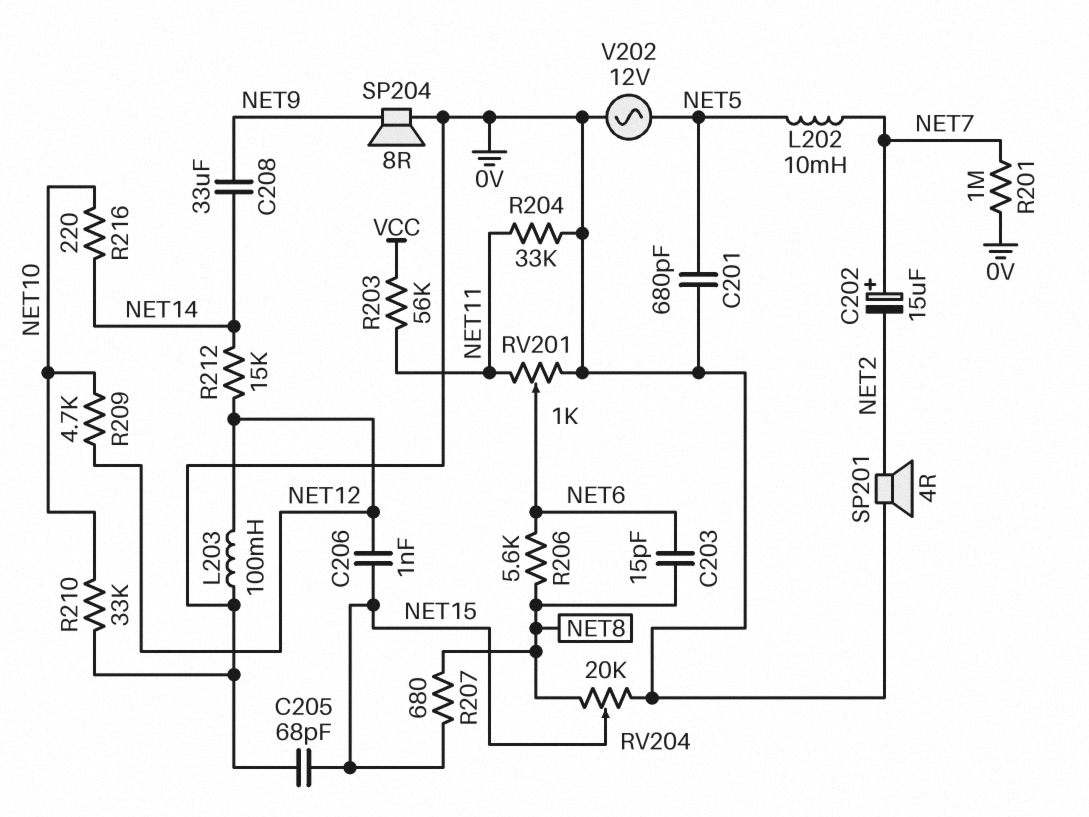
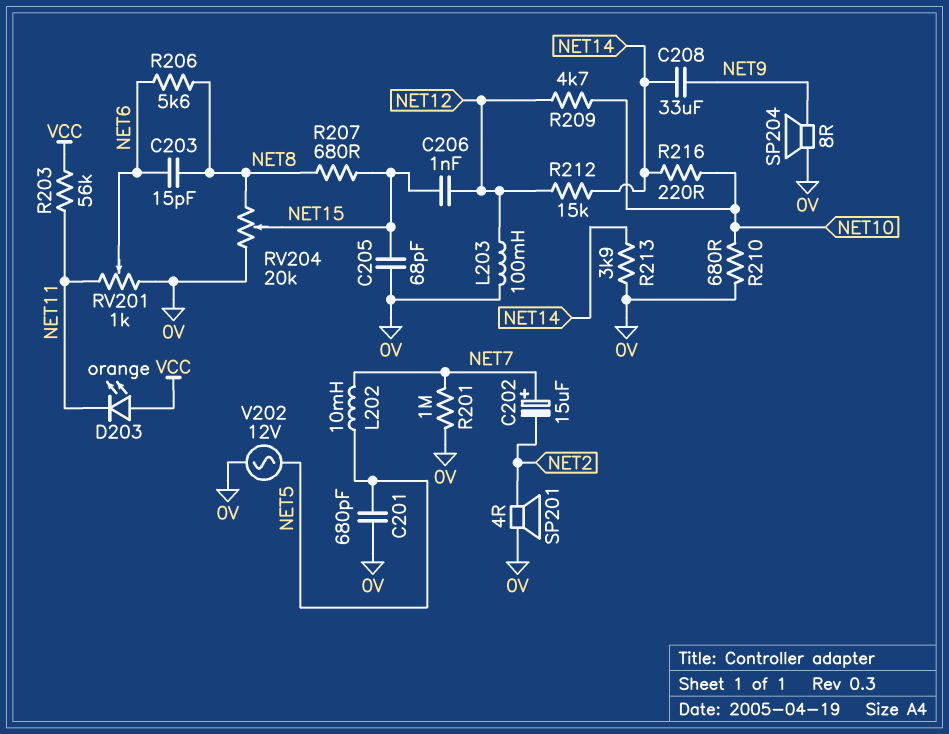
D203: none -> LED orange (A VCC, K NET11)
R204: 33k (0V, NET11) -> none
R210: 33k (0V, NET10) -> 680 (0V, NET10)
R213: none -> 3.9k (0V, NET14)

